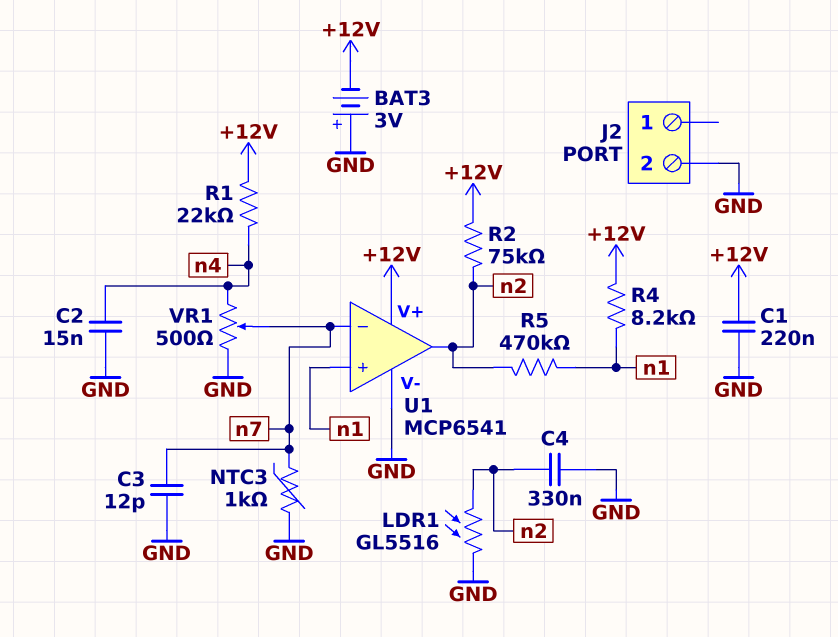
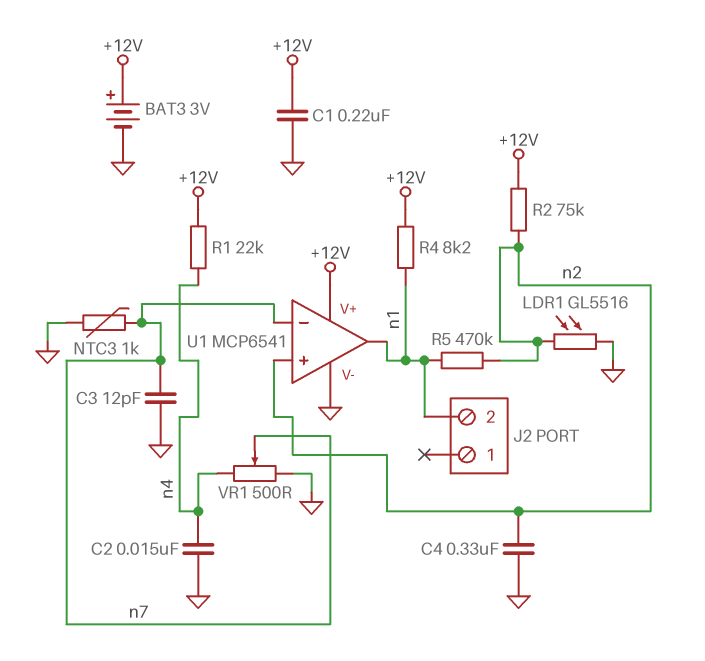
BAT3: 3V (plus GND, minus +12V) -> 3V (plus +12V, minus GND)
J2 pin 2: GND -> n1
U1 pin in+: n1 -> n2
U1 pin out: n2 -> n1

